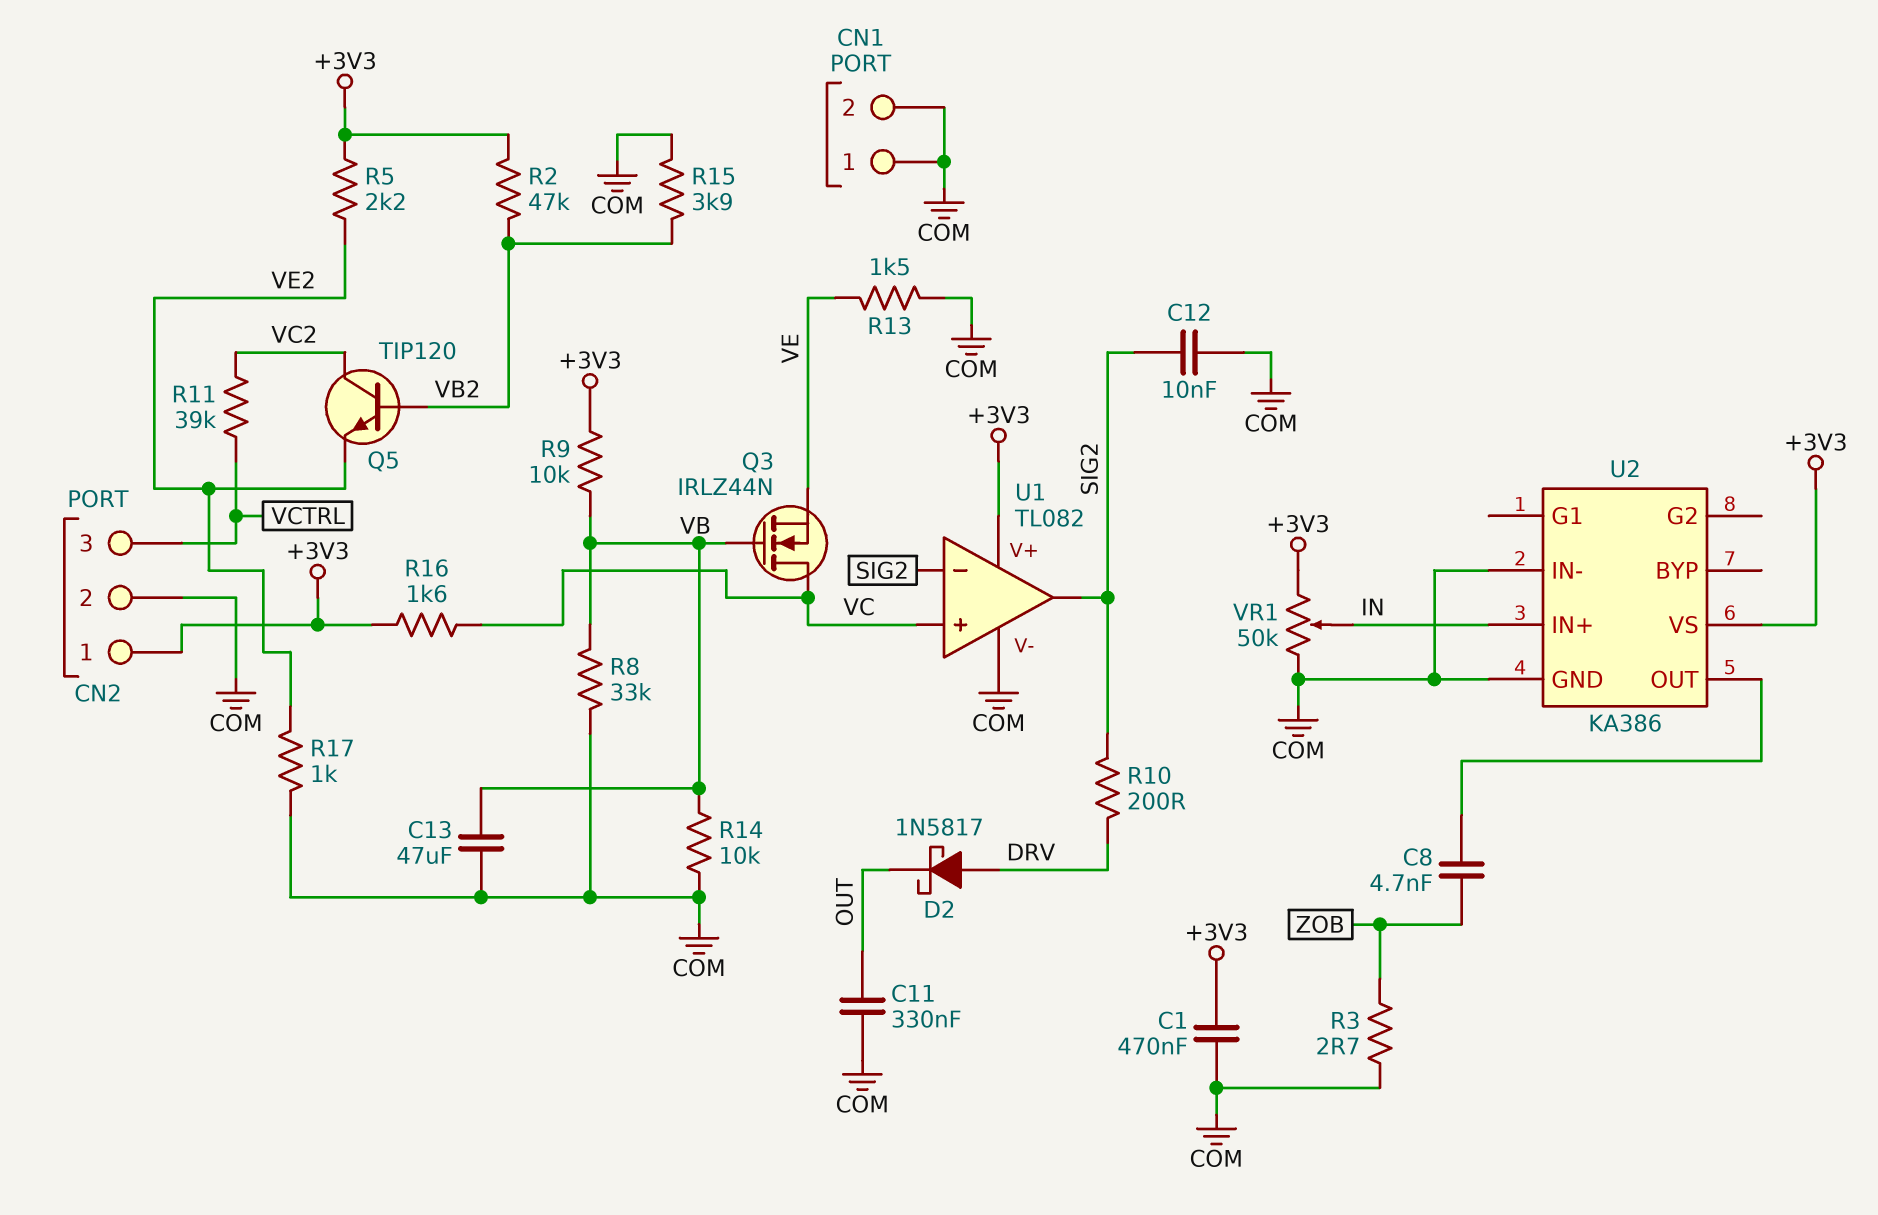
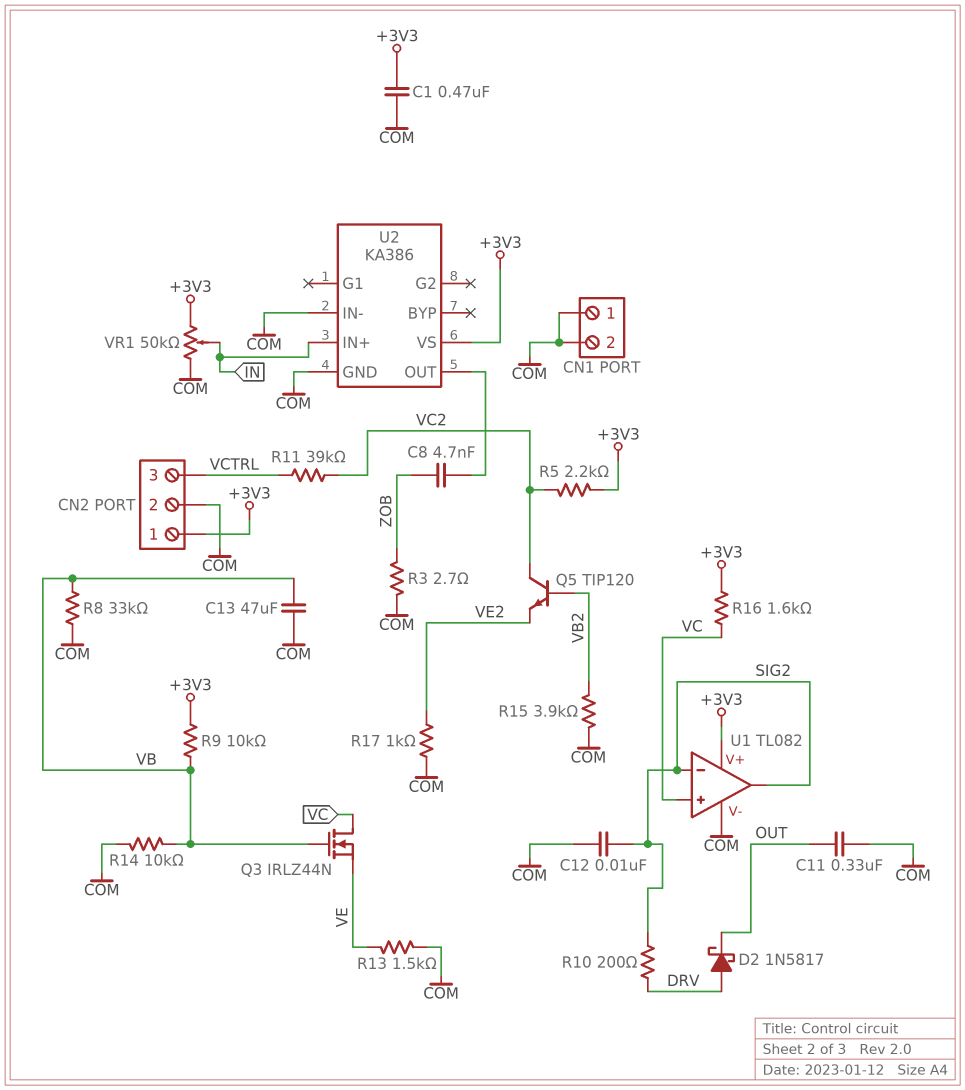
R2: 47k (+3V3, VB2) -> none
R5: 2.2k (+3V3, VE2) -> 2.2k (+3V3, VC2)

